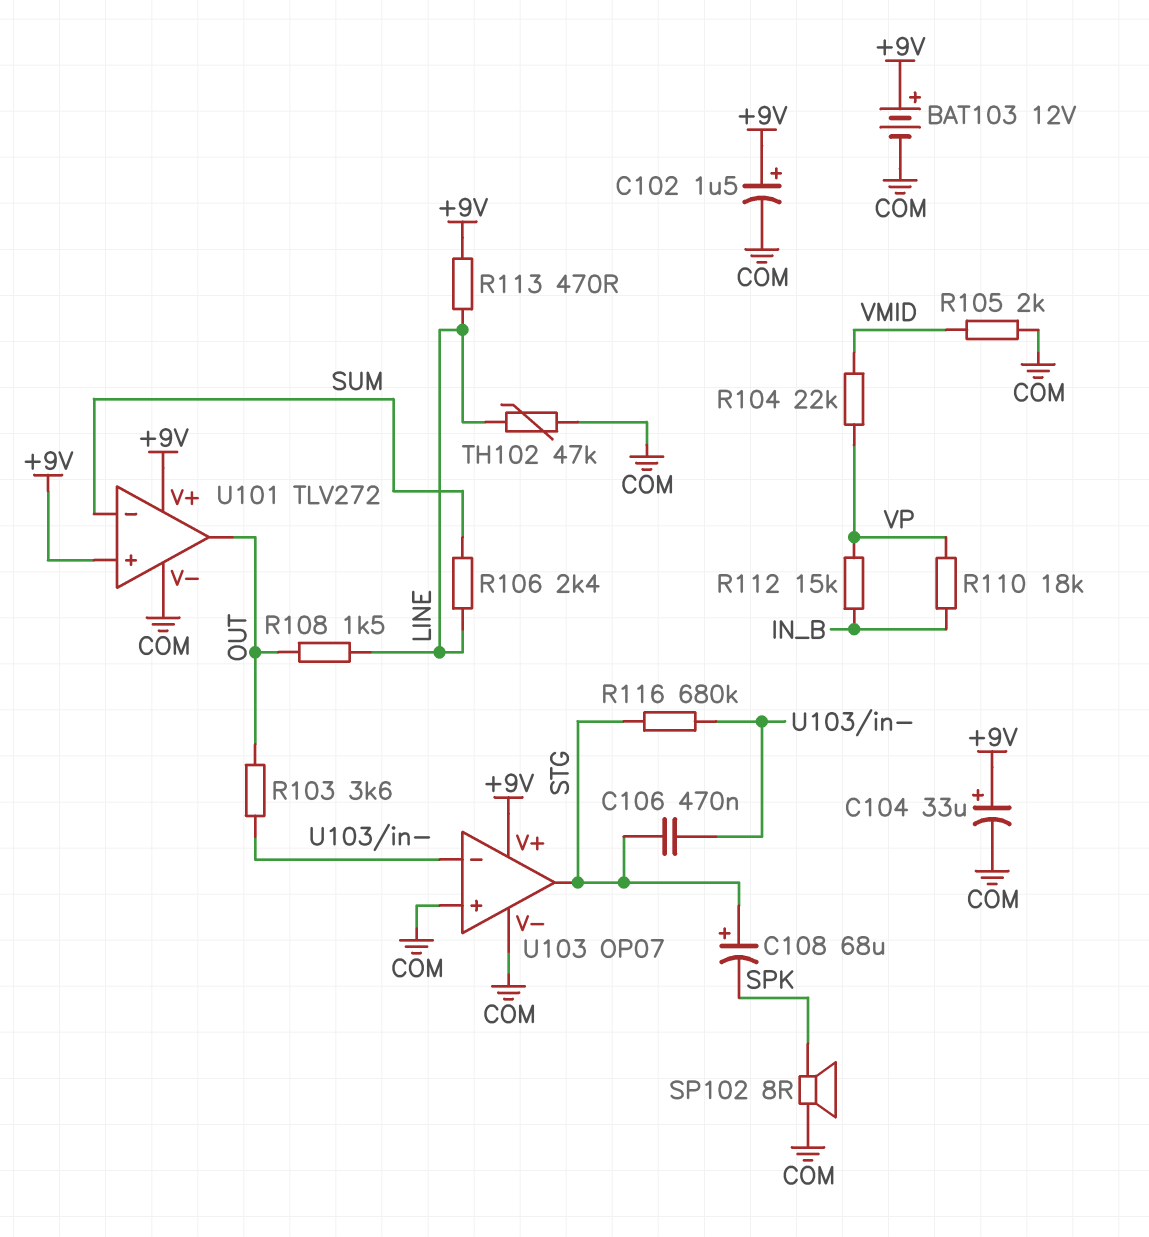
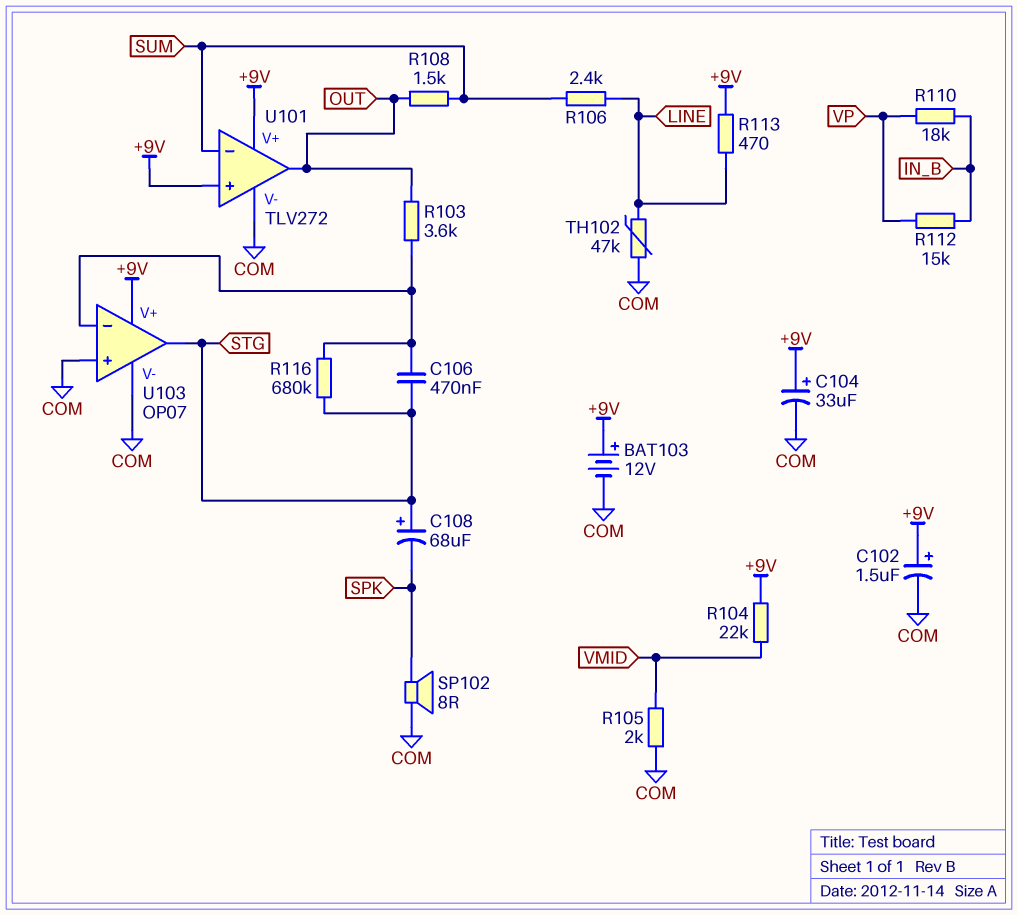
R104: 22k (VMID, VP) -> 22k (+9V, VMID)
R108: 1.5k (LINE, OUT) -> 1.5k (OUT, SUM)

